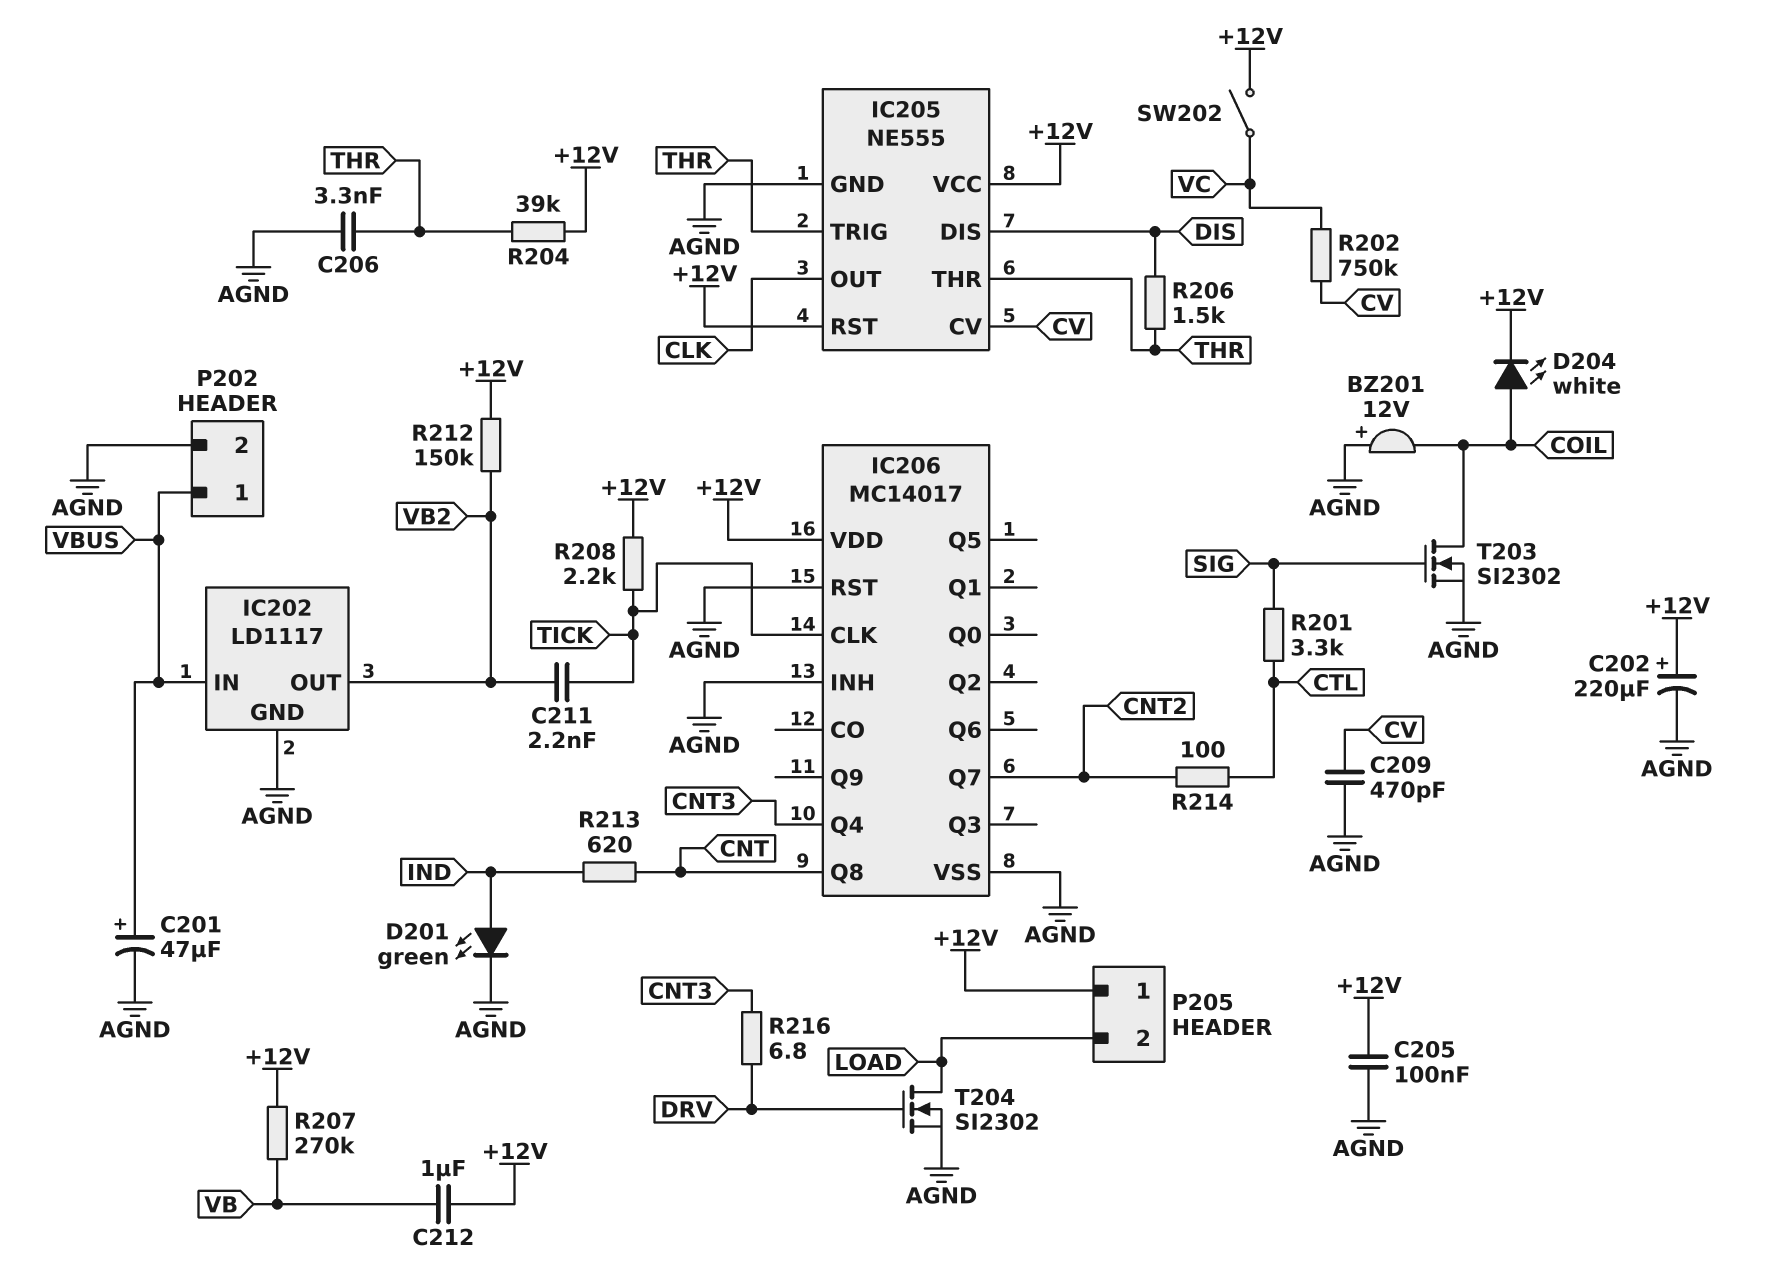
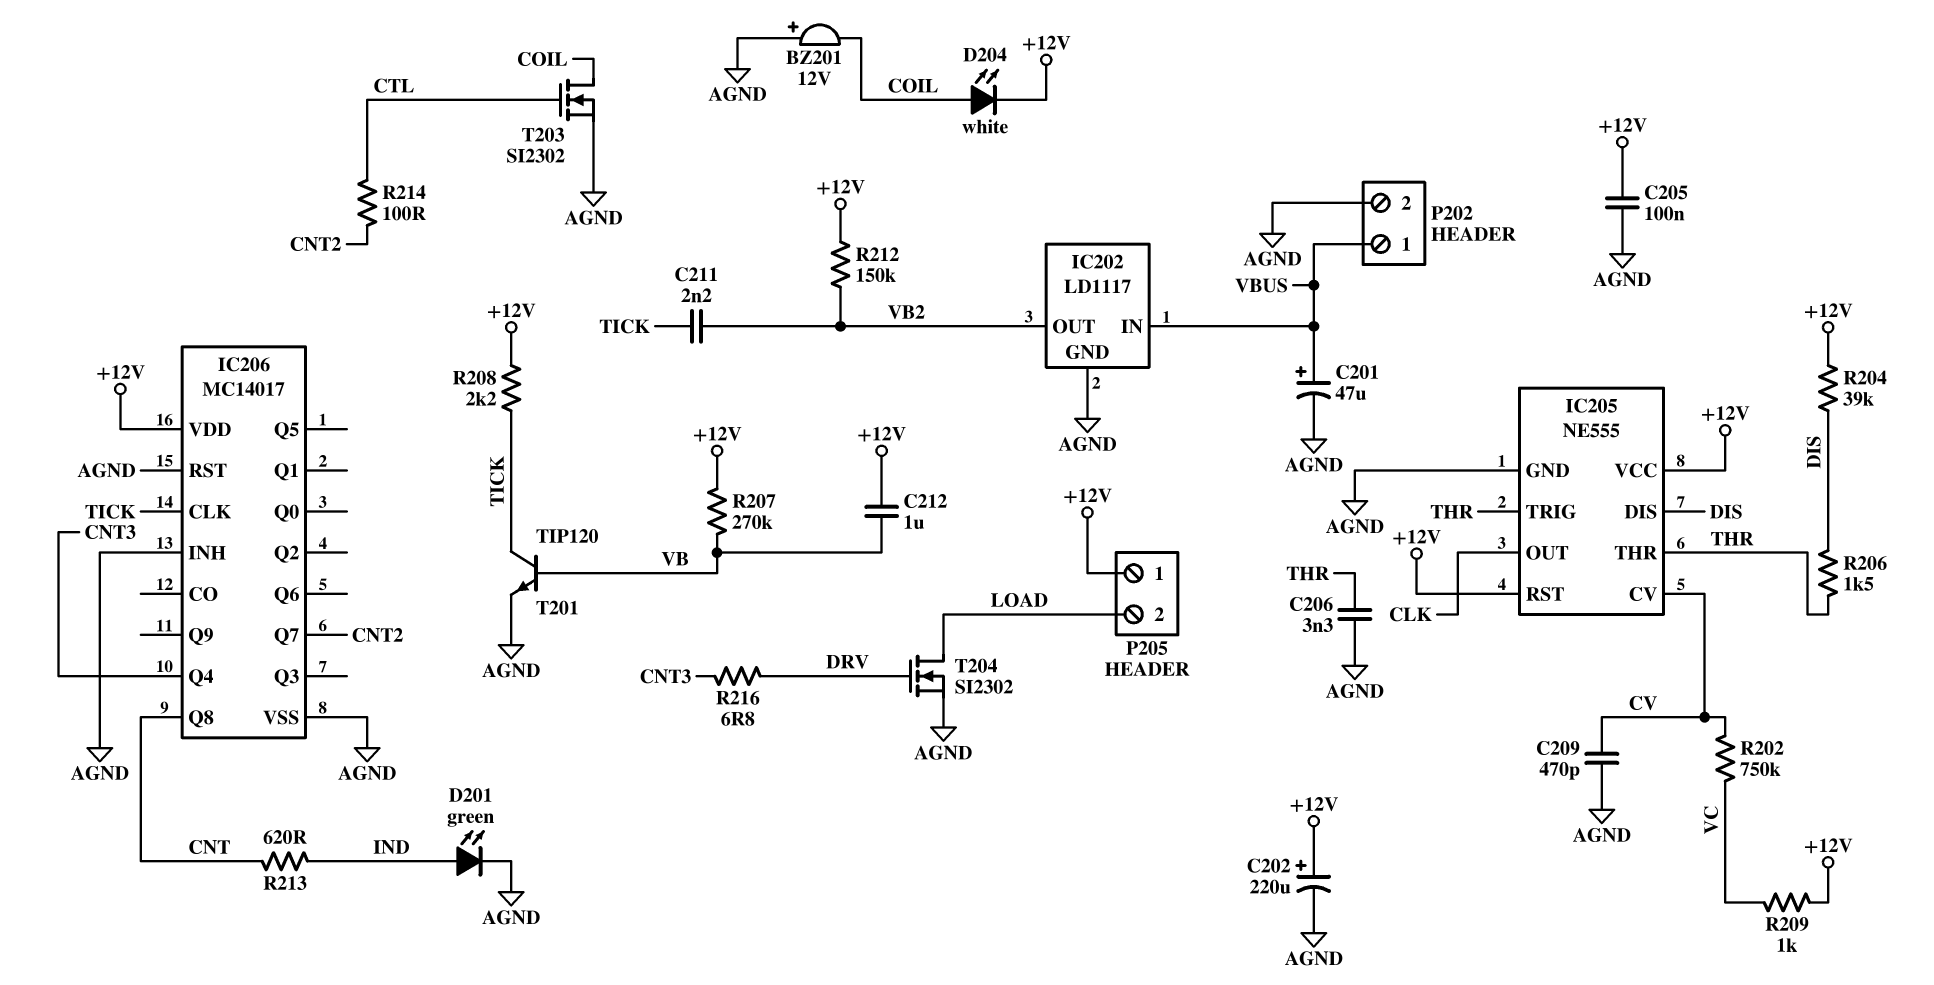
R201: 3.3k (CTL, SIG) -> none
R204: 39k (+12V, THR) -> 39k (+12V, DIS)
R209: none -> 1k (+12V, VC)
SW202: switch (+12V, VC) -> none
T201: none -> NPN TIP120 (B VB, C TICK, E AGND)
T203: NMOS SI2302 (G SIG, D COIL, S AGND) -> NMOS SI2302 (G CTL, D COIL, S AGND)

